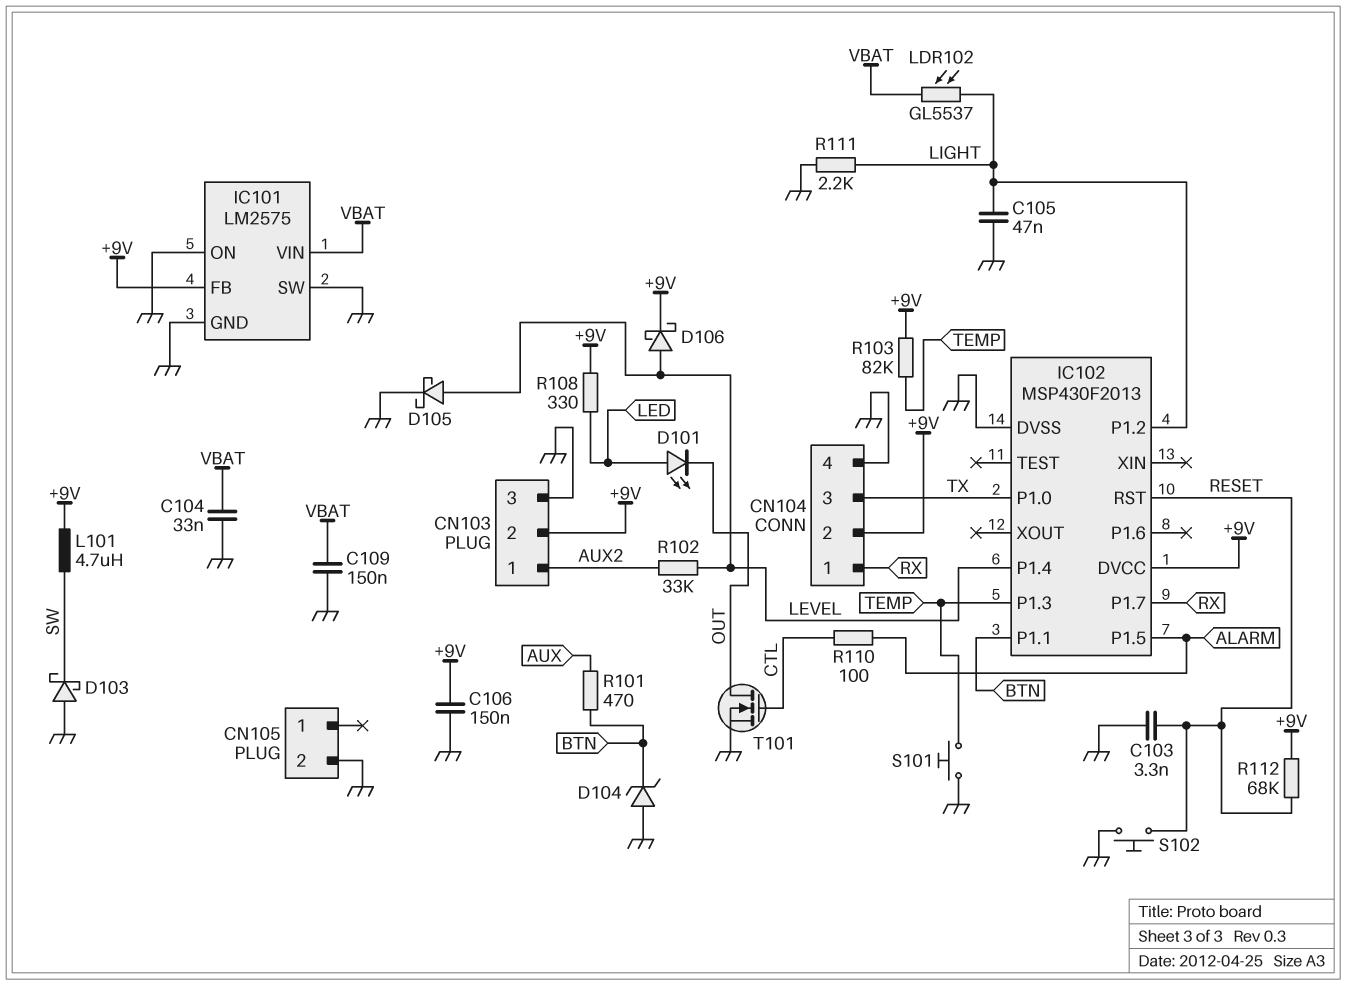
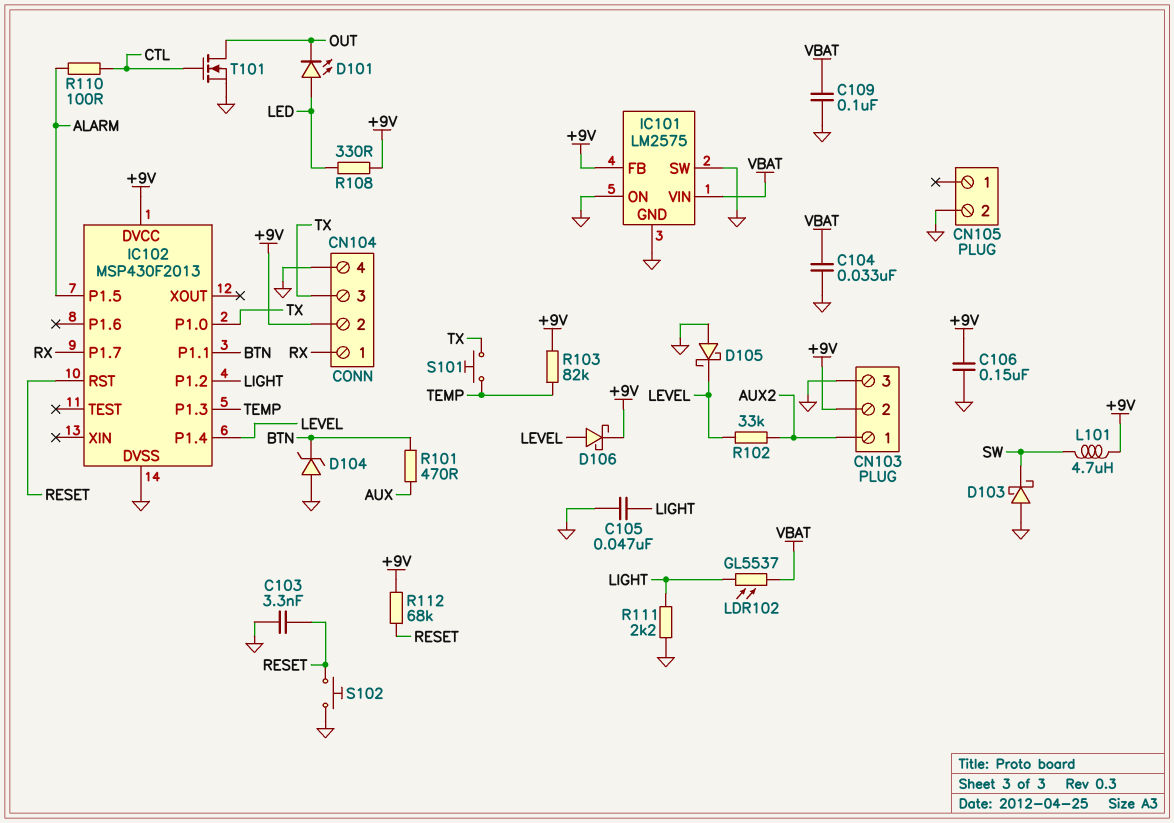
C109: 150nF (GND, VBAT) -> 100nF (GND, VBAT)
D105: schottky (A LEVEL, K GND) -> schottky (A GND, K LEVEL)
S101: button (GND, TEMP) -> button (TEMP, TX)

